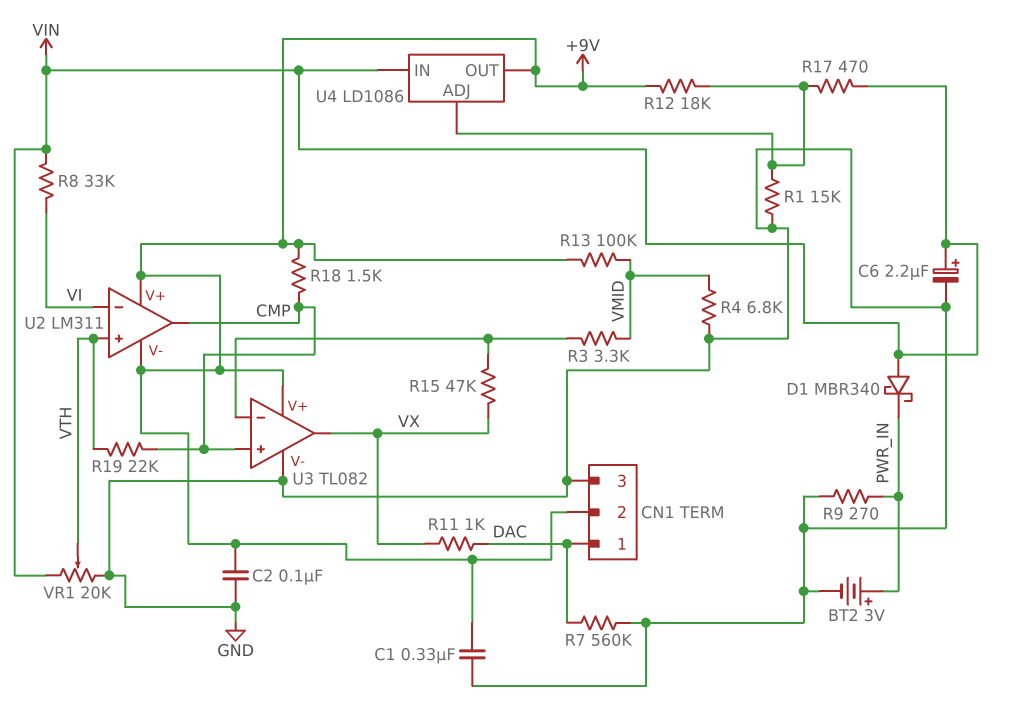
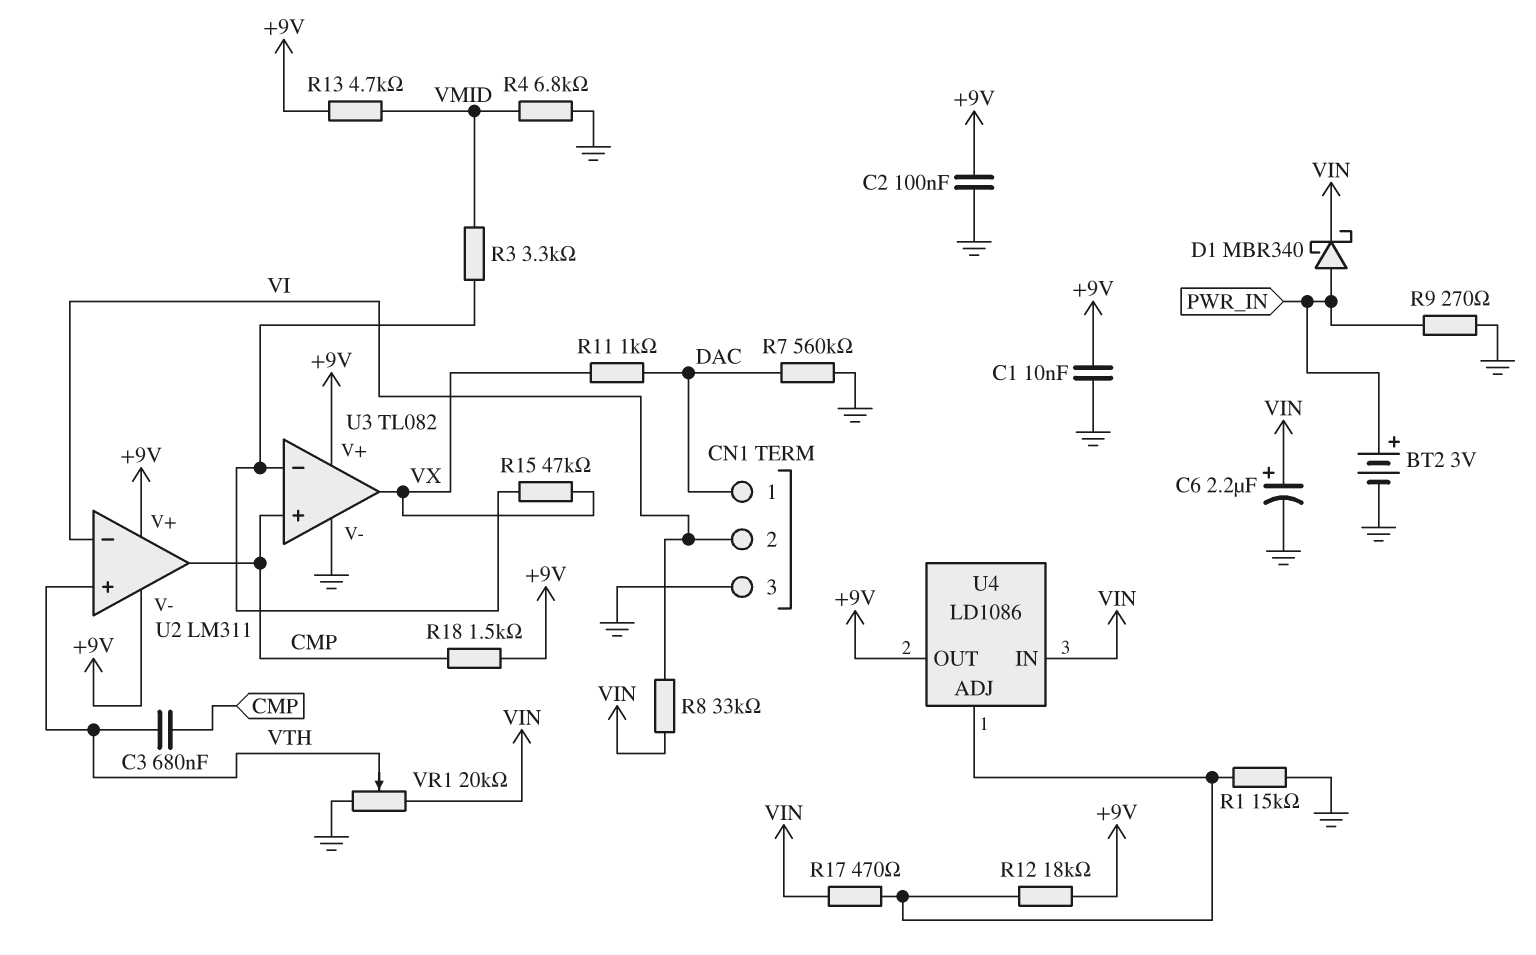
C1: 330nF (+9V, GND) -> 10nF (+9V, GND)
C3: none -> 680nF (CMP, VTH)
CN1 pin 2: +9V -> VI
D1: schottky MBR340 (A VIN, K PWR_IN) -> schottky MBR340 (A PWR_IN, K VIN)
R13: 100k (+9V, VMID) -> 4.7k (+9V, VMID)
R19: 22k (CMP, VTH) -> none

